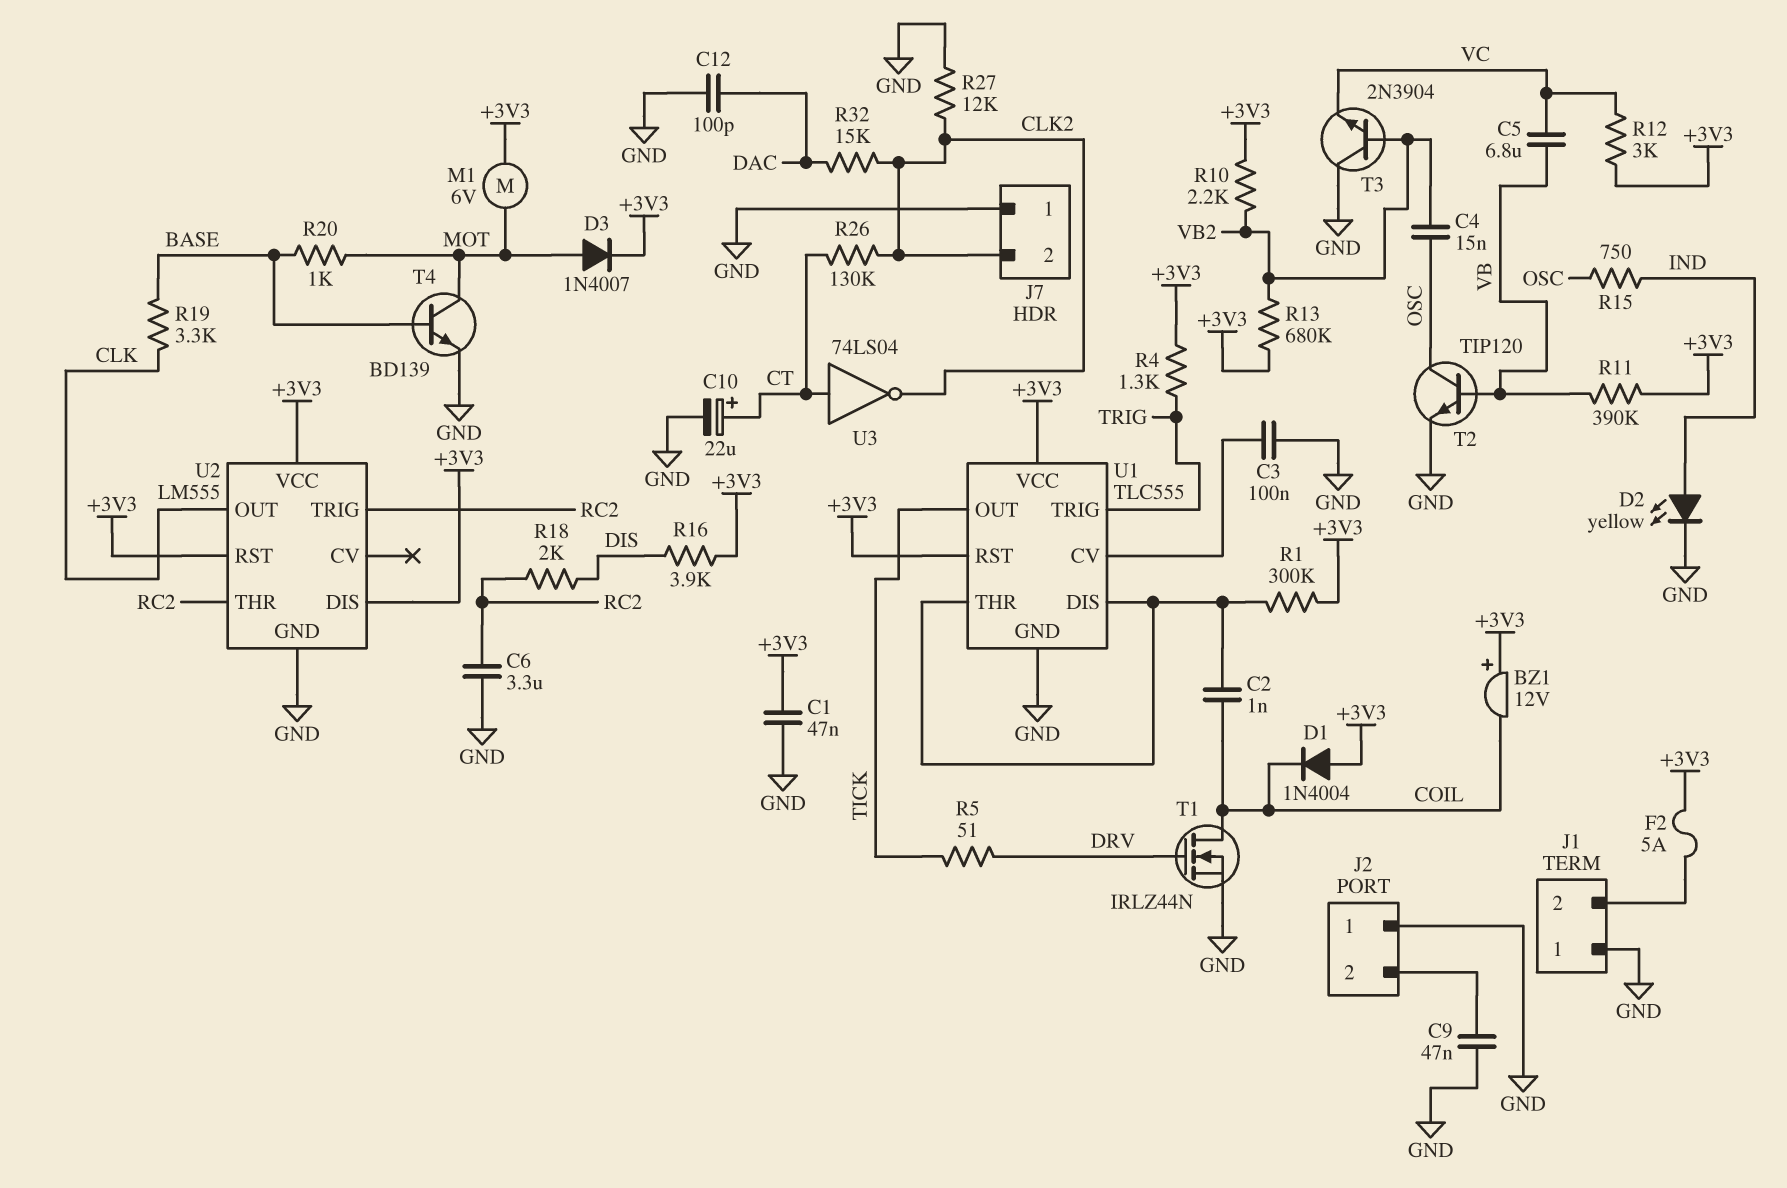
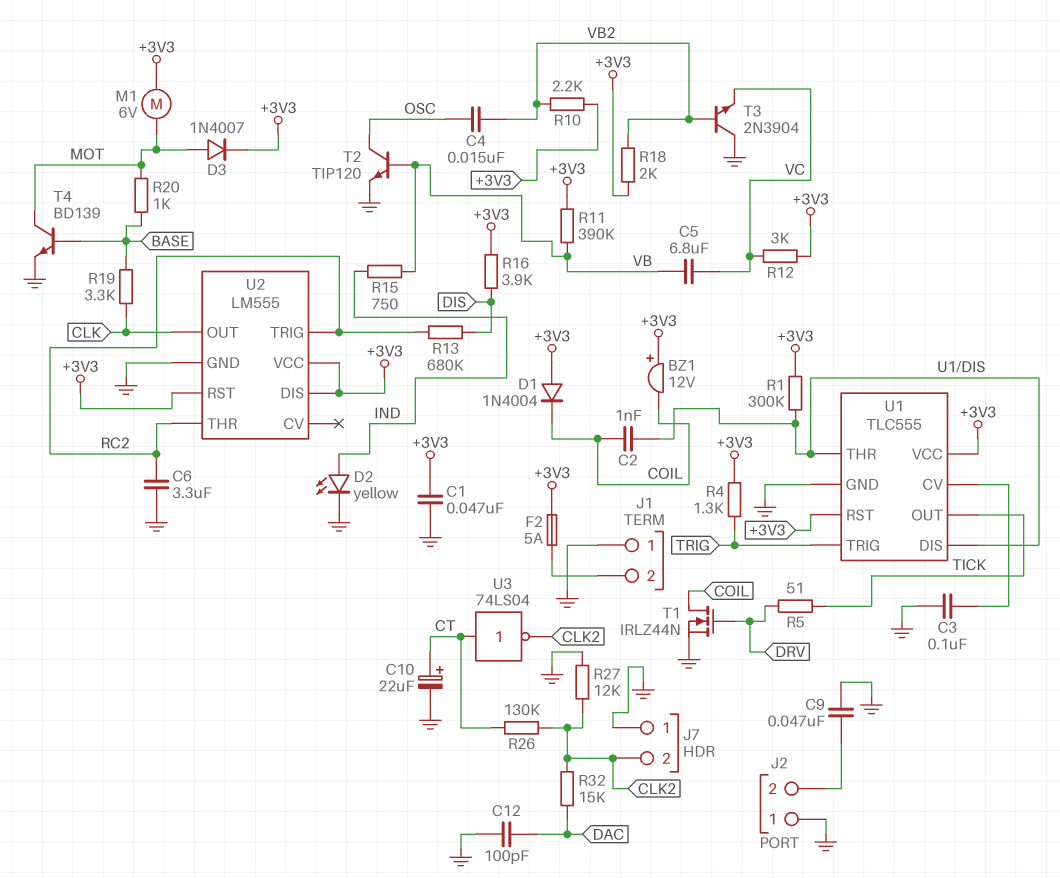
R13: 680k (+3V3, VB2) -> 680k (DIS, RC2)
R15: 750 (IND, OSC) -> 750 (IND, VB)
R18: 2k (DIS, RC2) -> 2k (+3V3, VB2)

